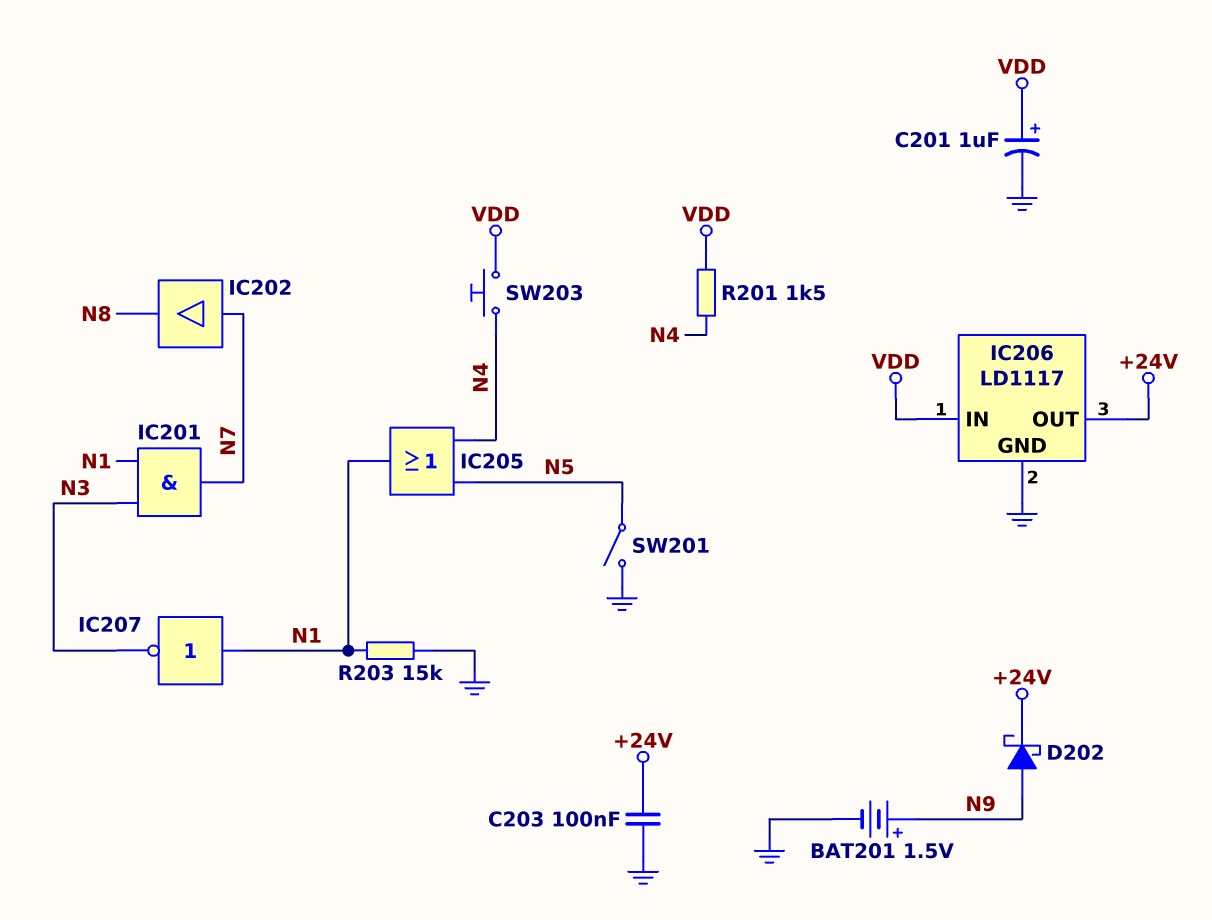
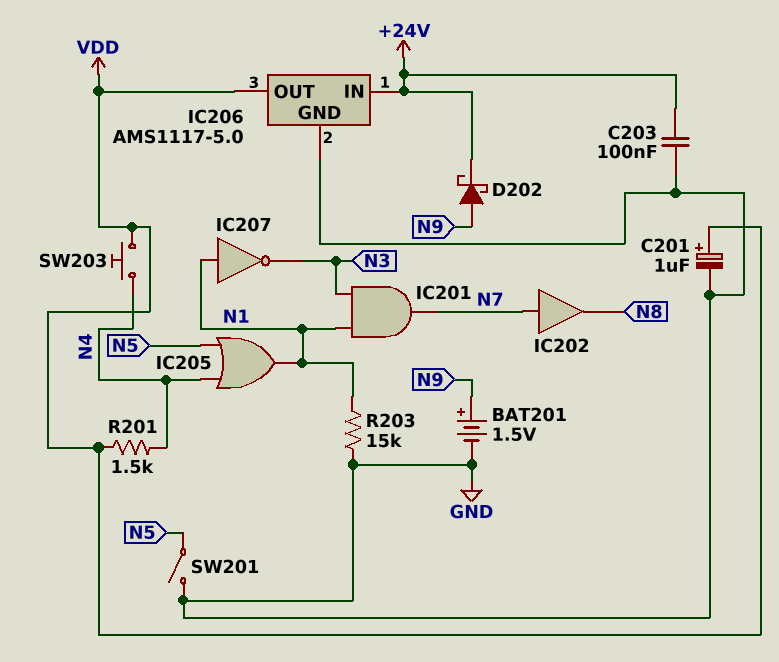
IC206: LD1117 -> AMS1117-5.0
IC206 pin IN: VDD -> +24V
IC206 pin OUT: +24V -> VDD

